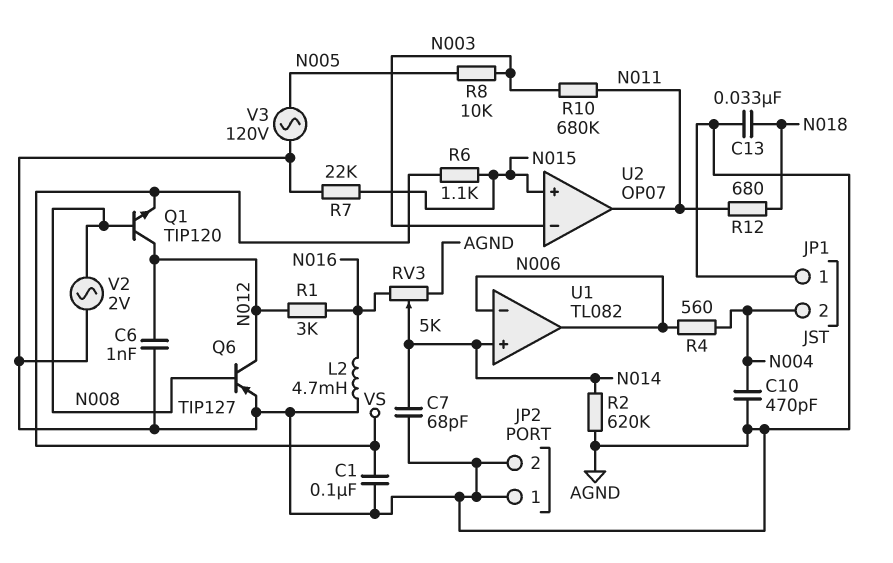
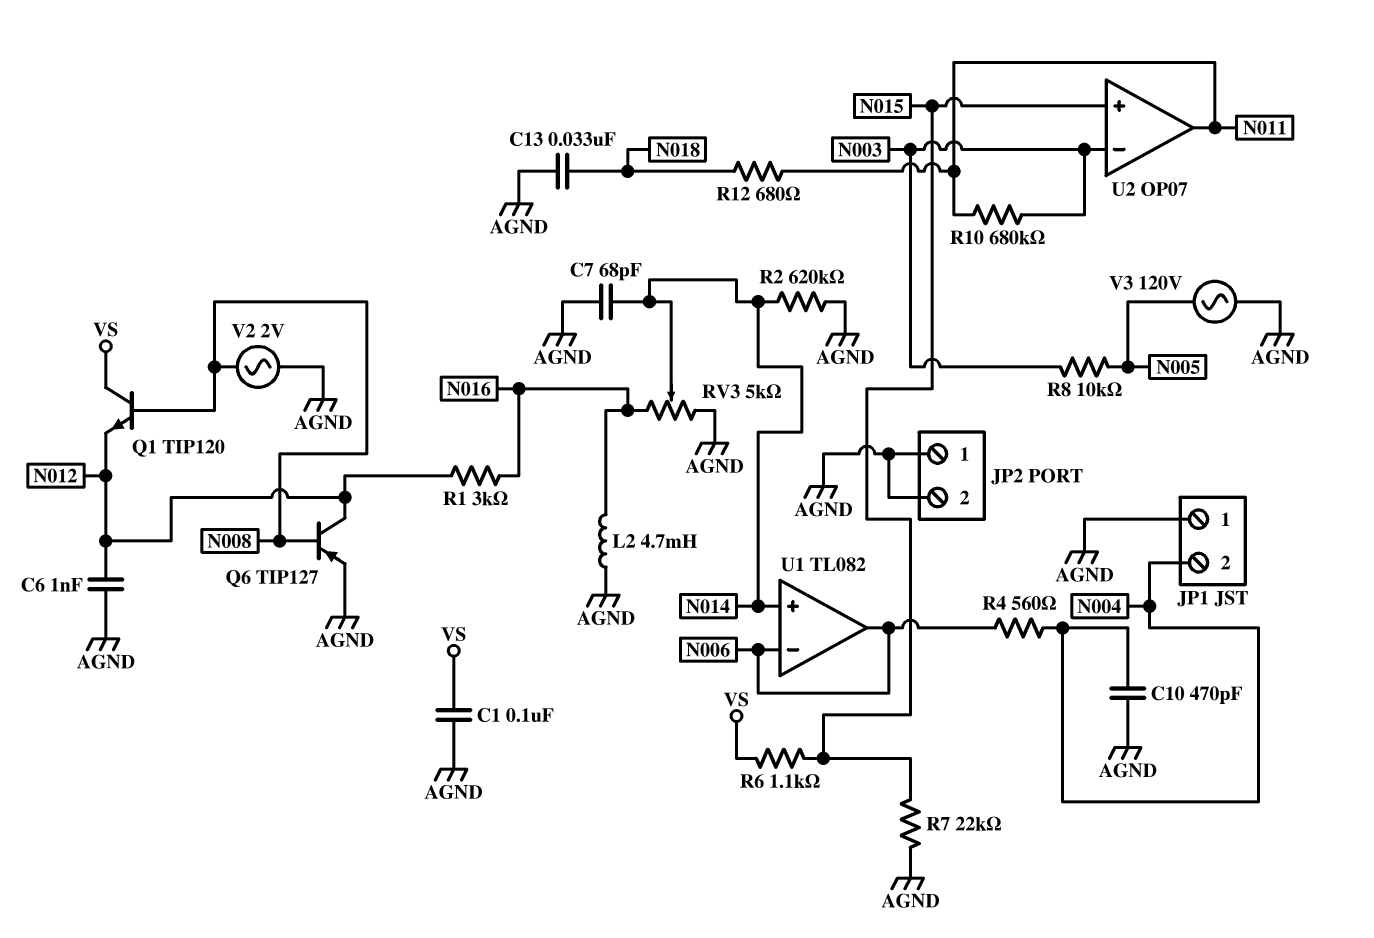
Q1: NPN TIP120 (B N008, C N012, E VS) -> NPN TIP120 (B N008, C VS, E N012)

